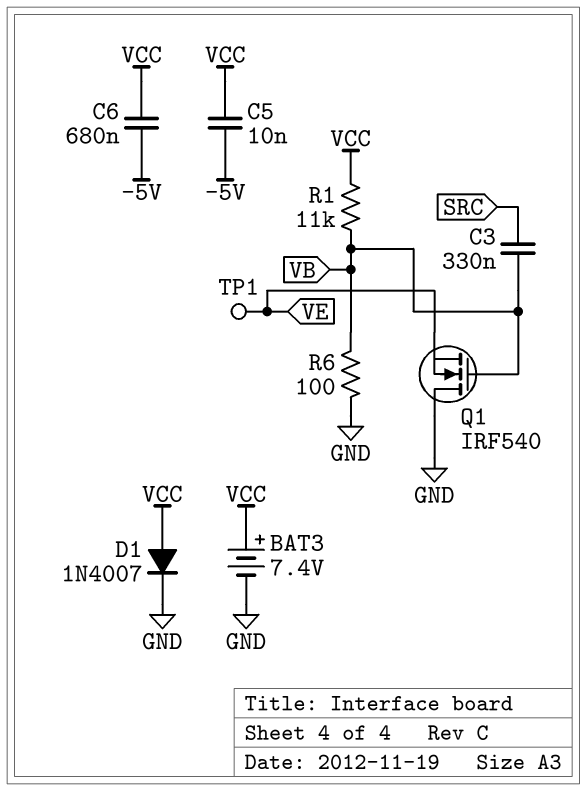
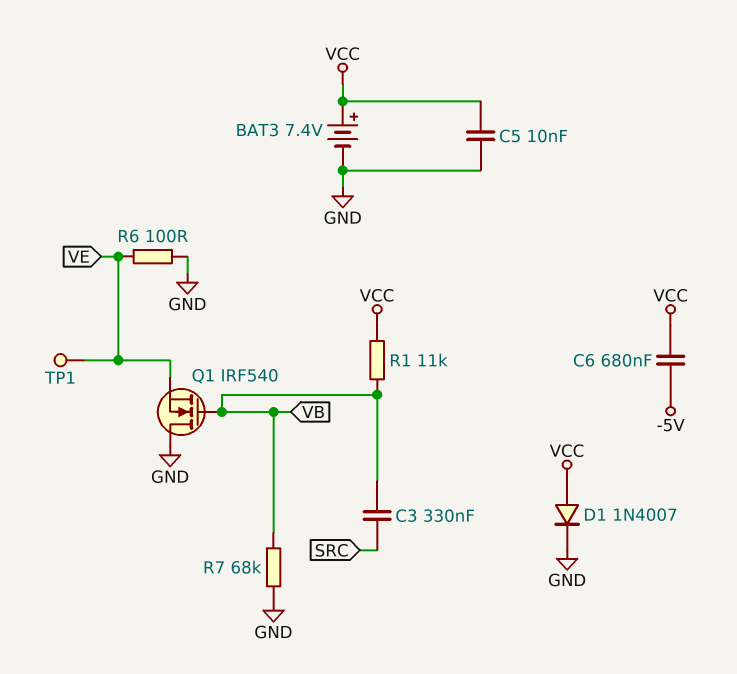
C5: 10nF (-5V, VCC) -> 10nF (GND, VCC)
R6: 100 (GND, VB) -> 100 (GND, VE)
R7: none -> 68k (GND, VB)

